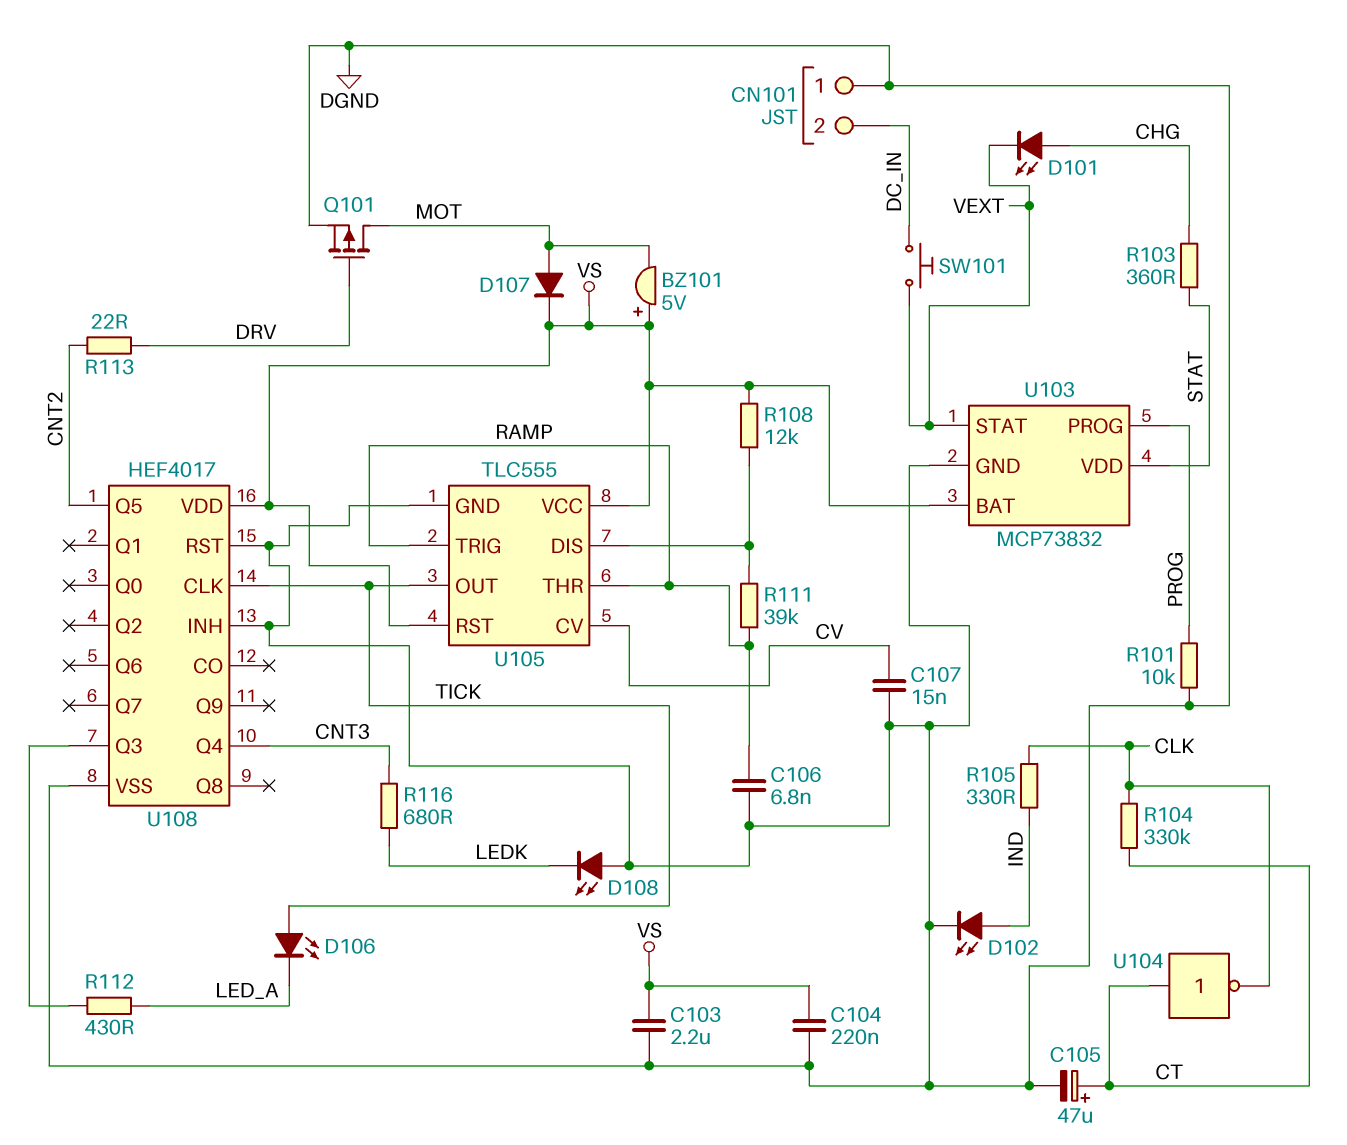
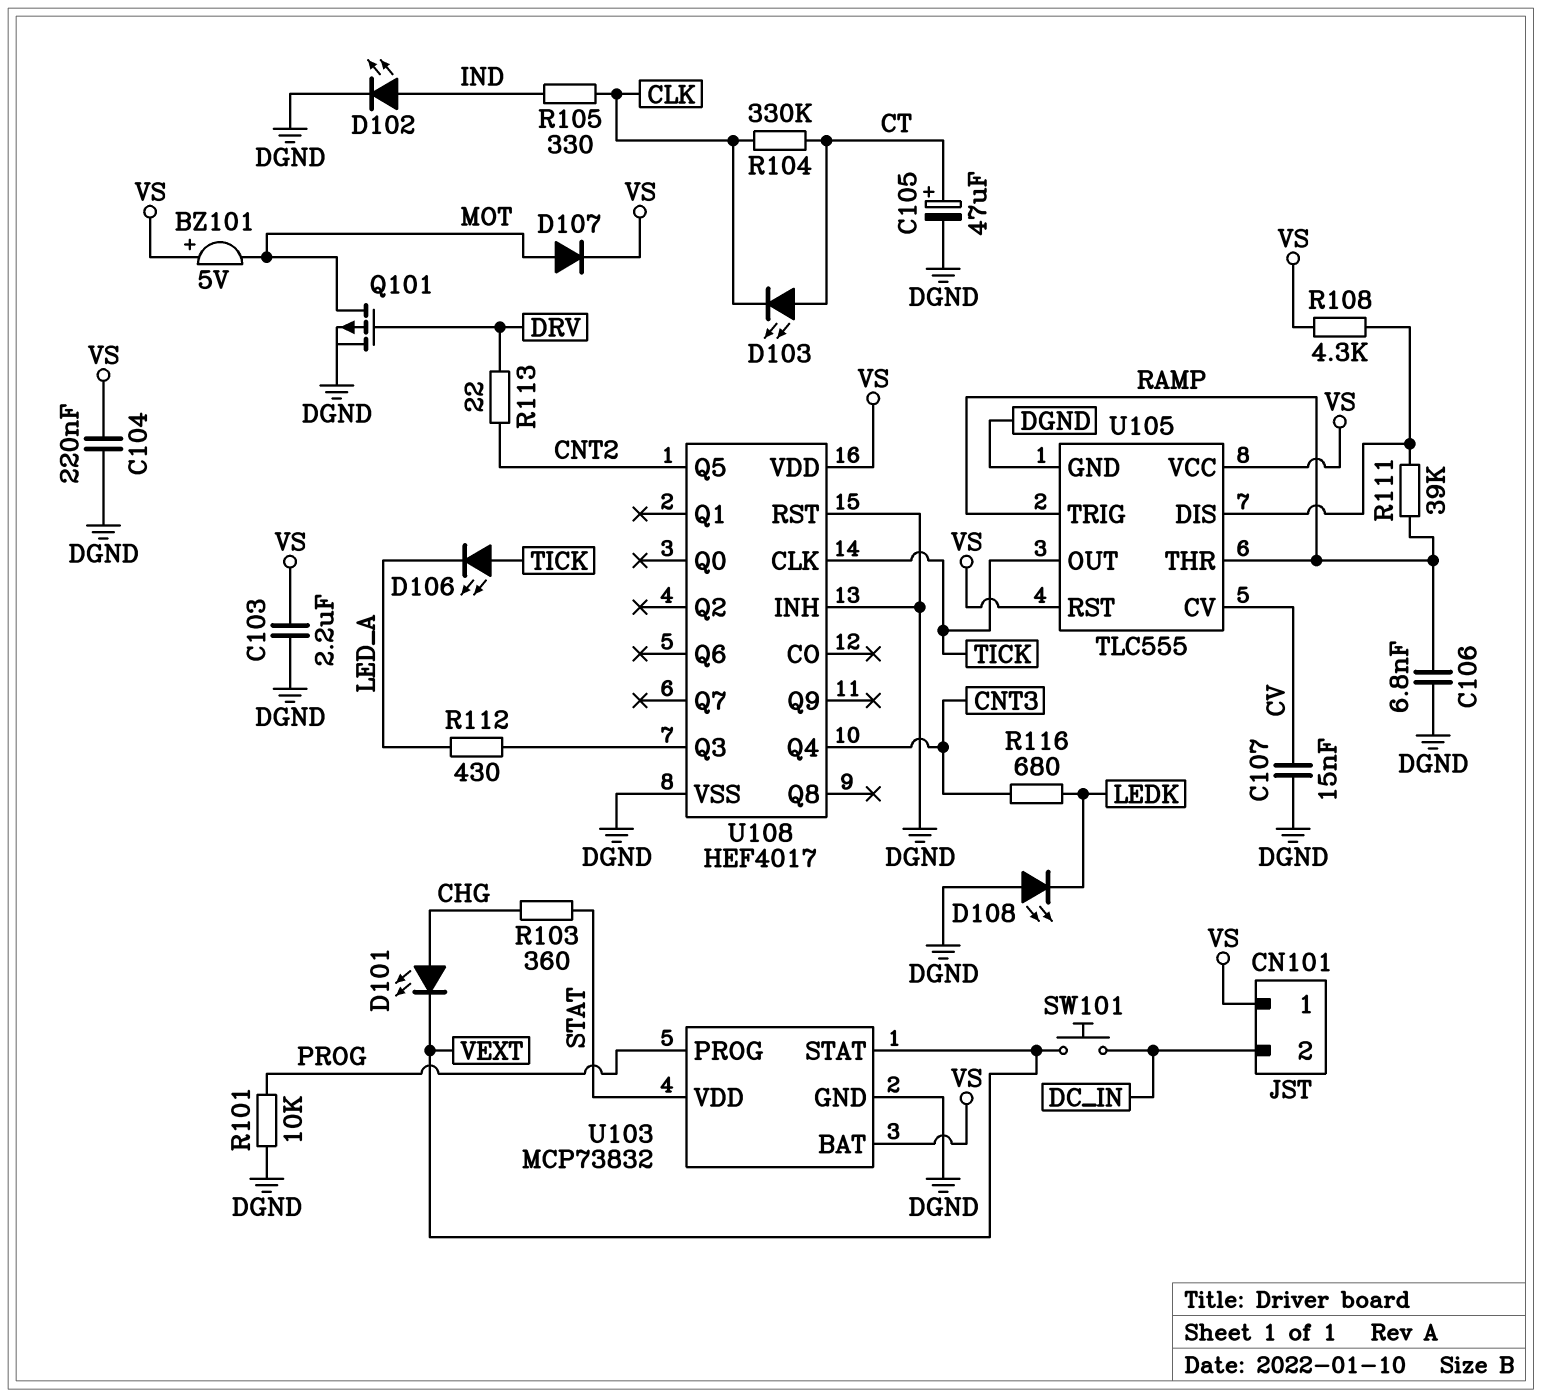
CN101 pin 1: DGND -> VS
D103: none -> LED (A CT, K CLK)
R108: 12k (U105/DIS, VS) -> 4.3k (U105/DIS, VS)
U104: NOT (in CT, out CLK) -> none

